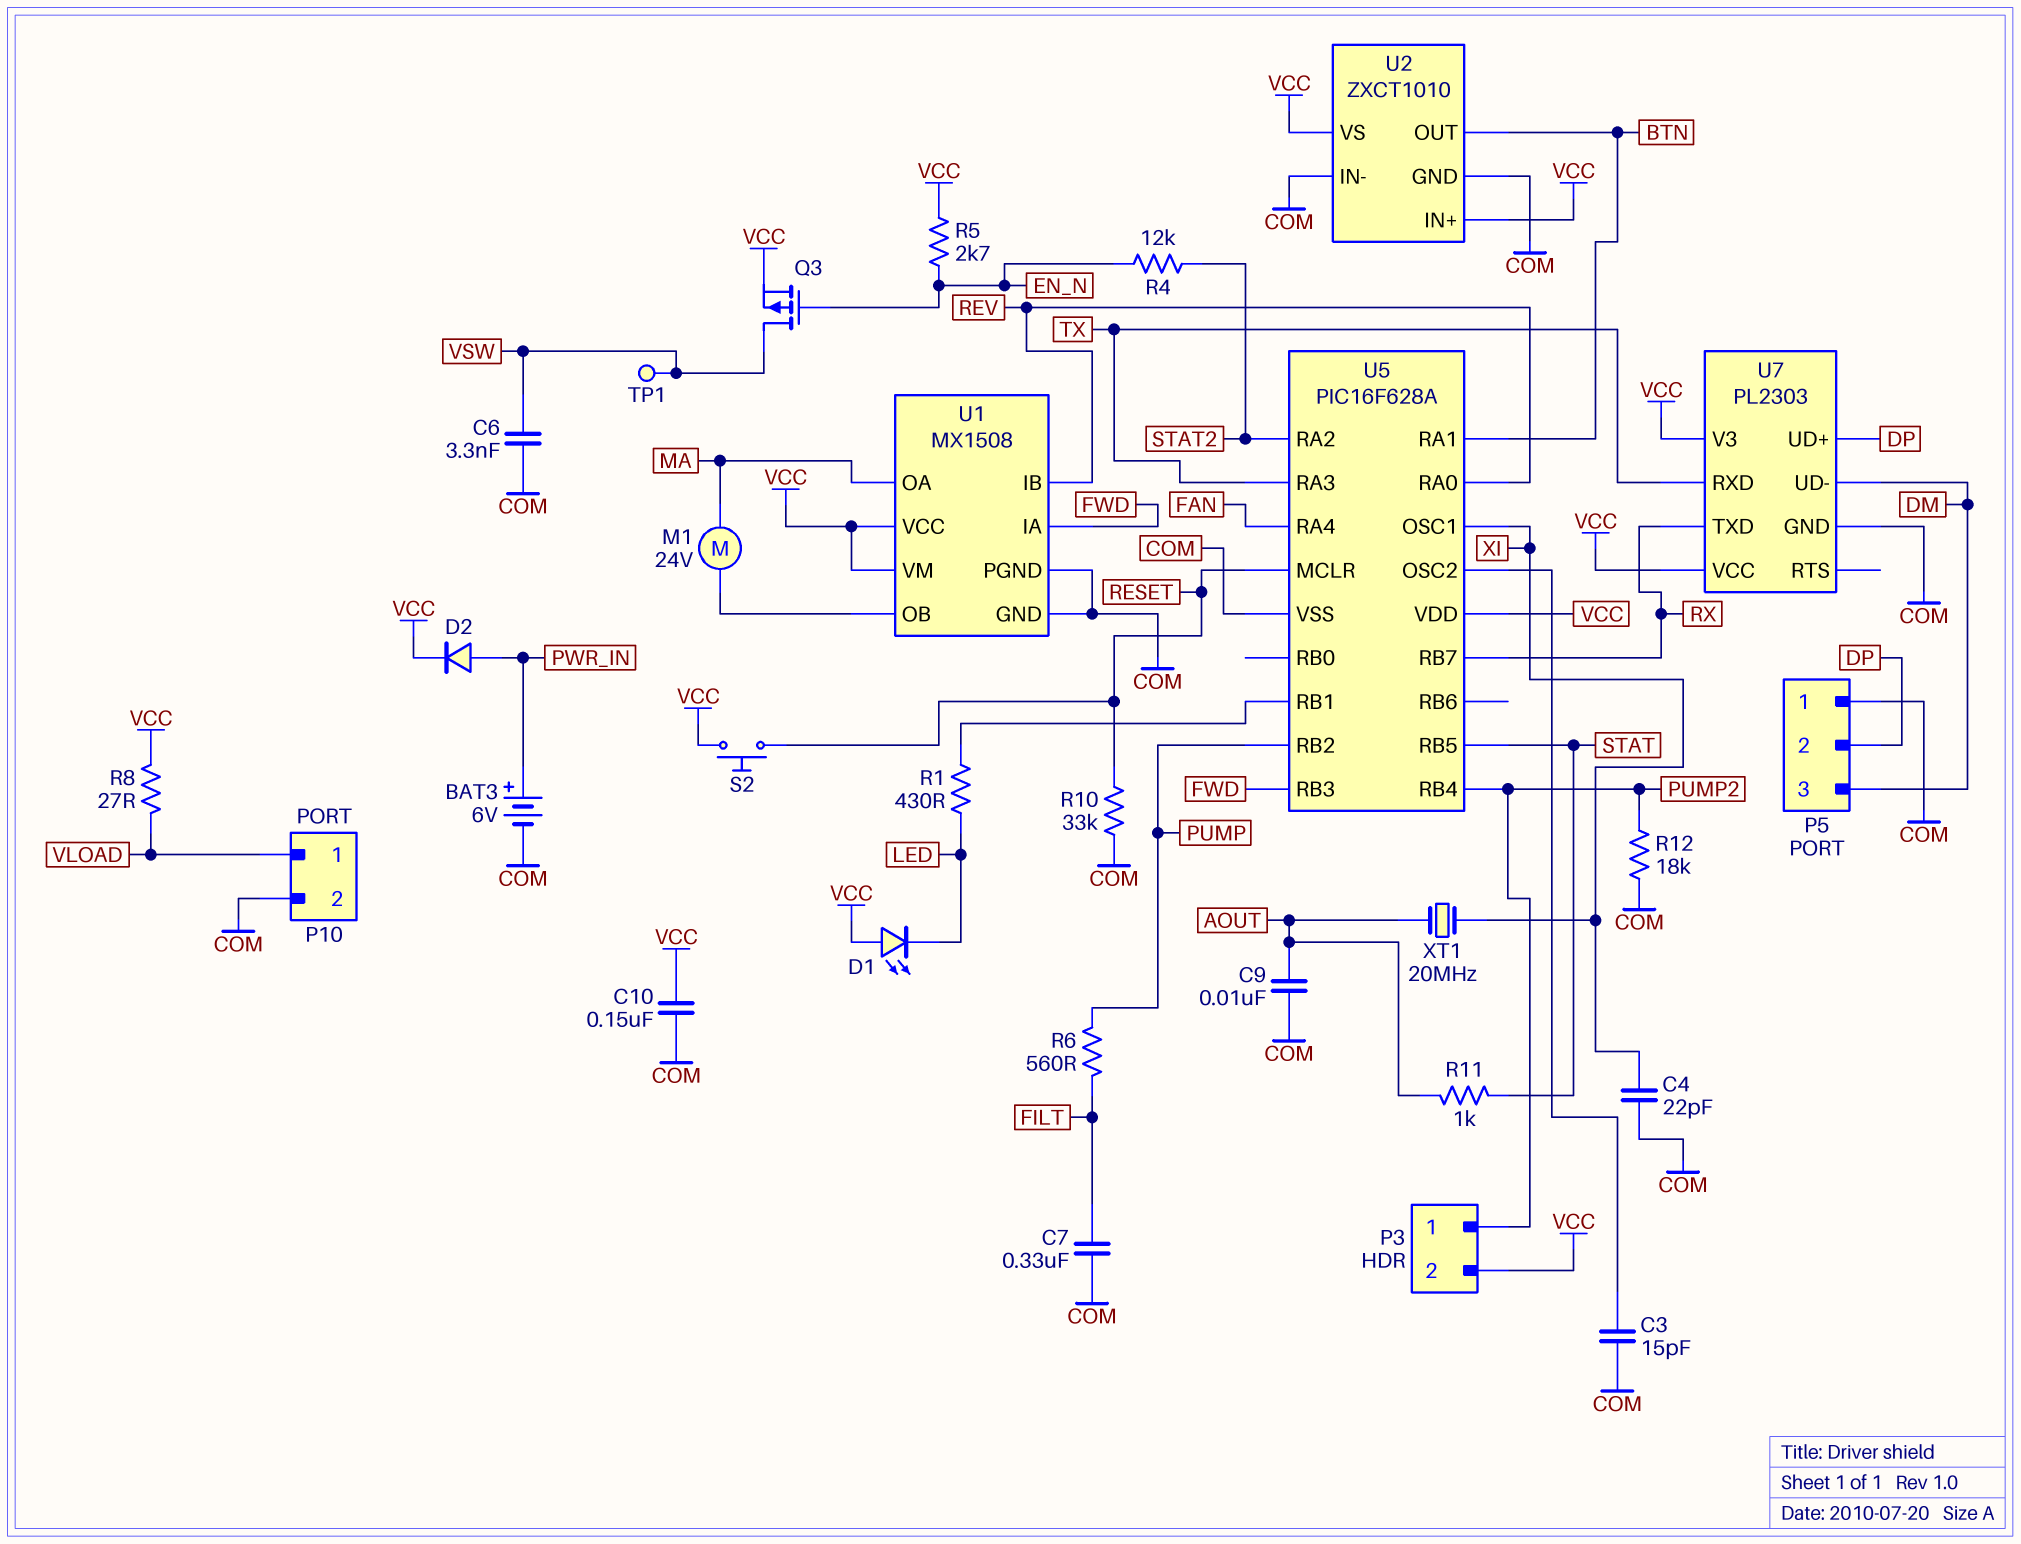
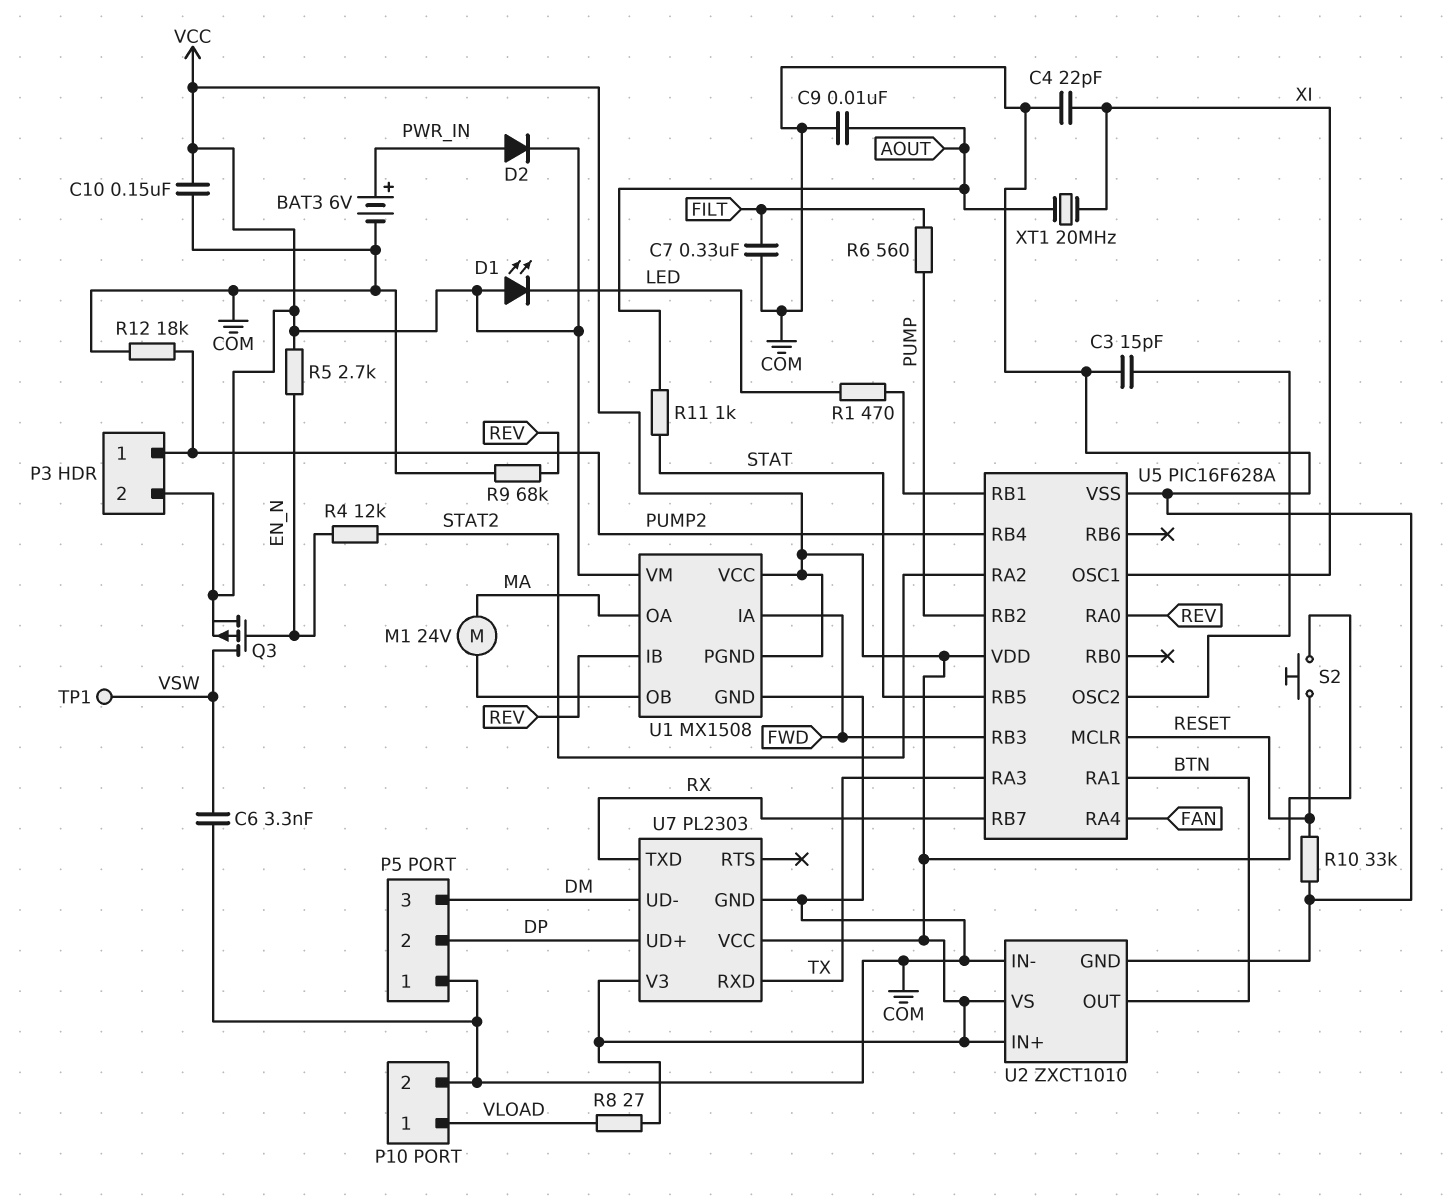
R1: 430 (LED, U5/RB1) -> 470 (LED, U5/RB1)
R9: none -> 68k (COM, REV)
U1 pin PGND: COM -> VCC

